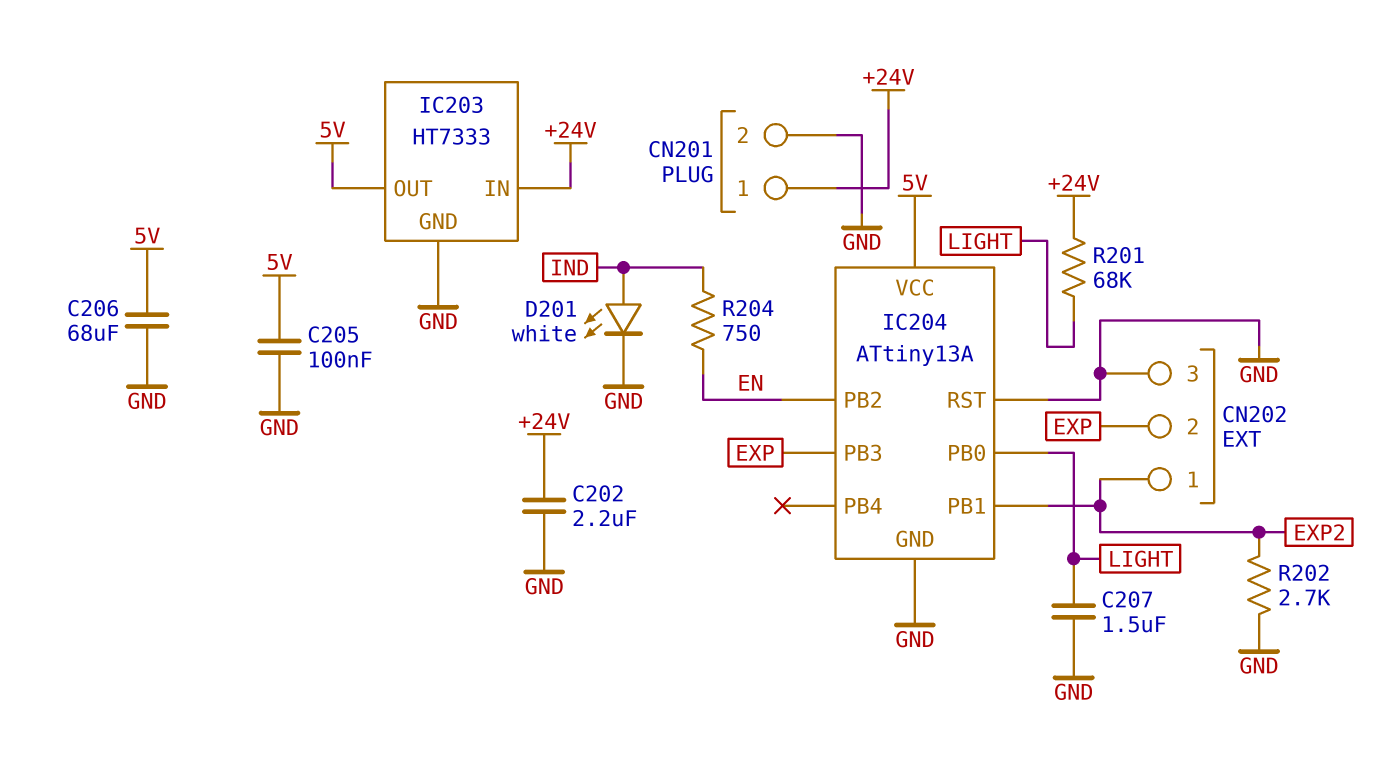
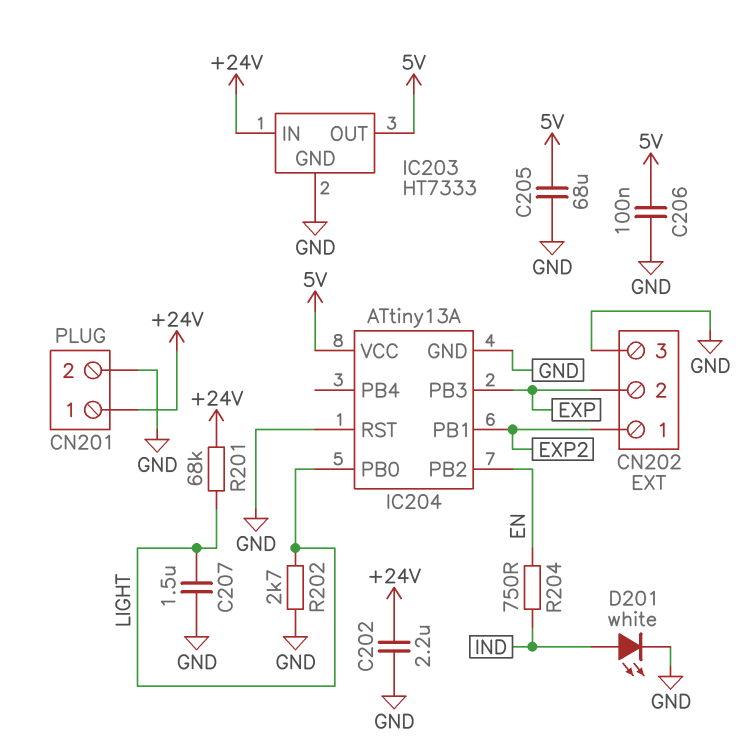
C205: 100nF (5V, GND) -> 68uF (5V, GND)
C206: 68uF (5V, GND) -> 100nF (5V, GND)
R202: 2.7k (EXP2, GND) -> 2.7k (GND, LIGHT)

